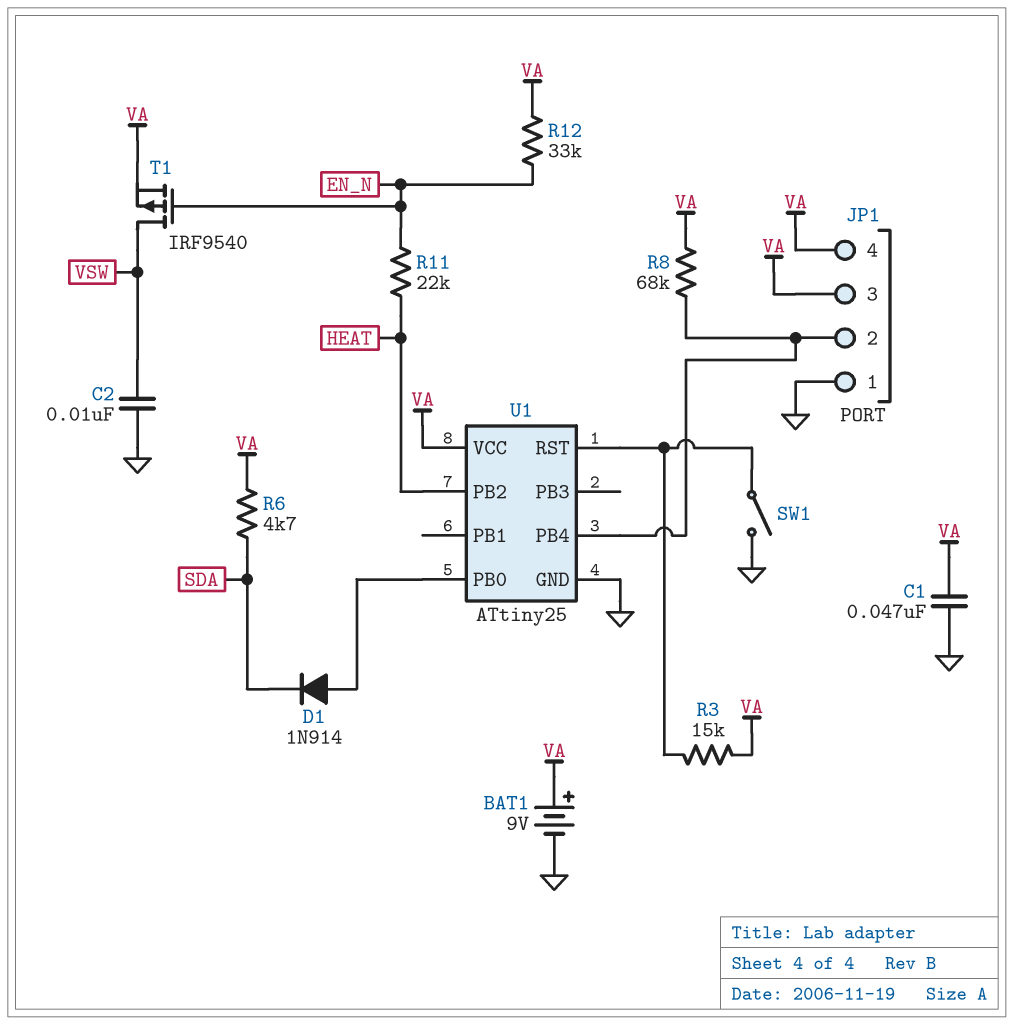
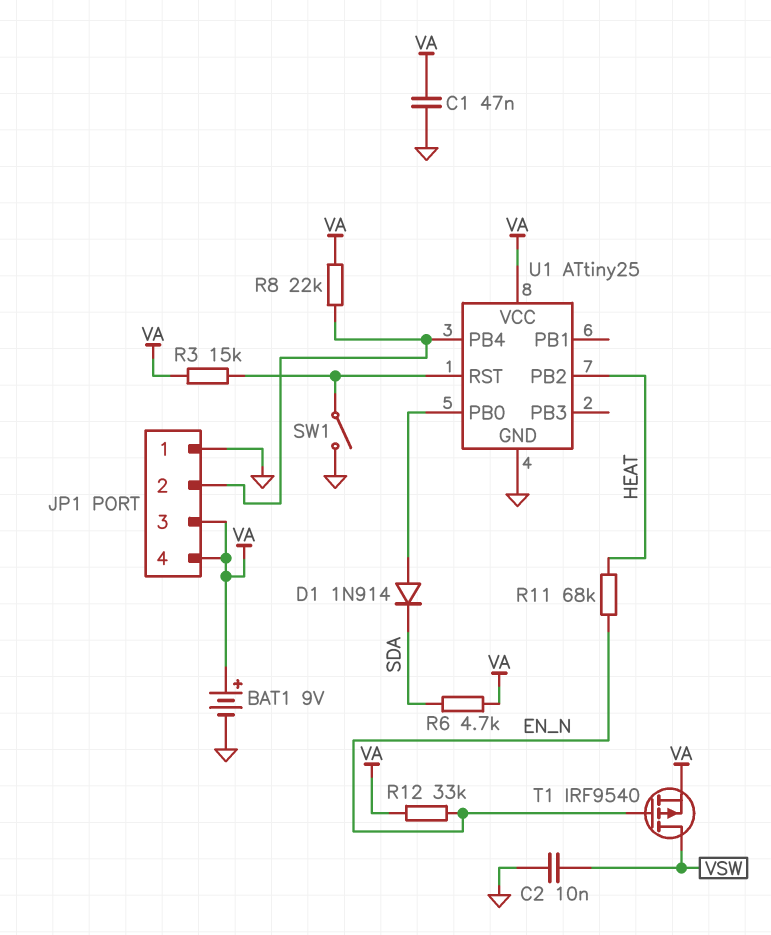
R8: 68k (JP1/2, VA) -> 22k (JP1/2, VA)
R11: 22k (EN_N, HEAT) -> 68k (EN_N, HEAT)

